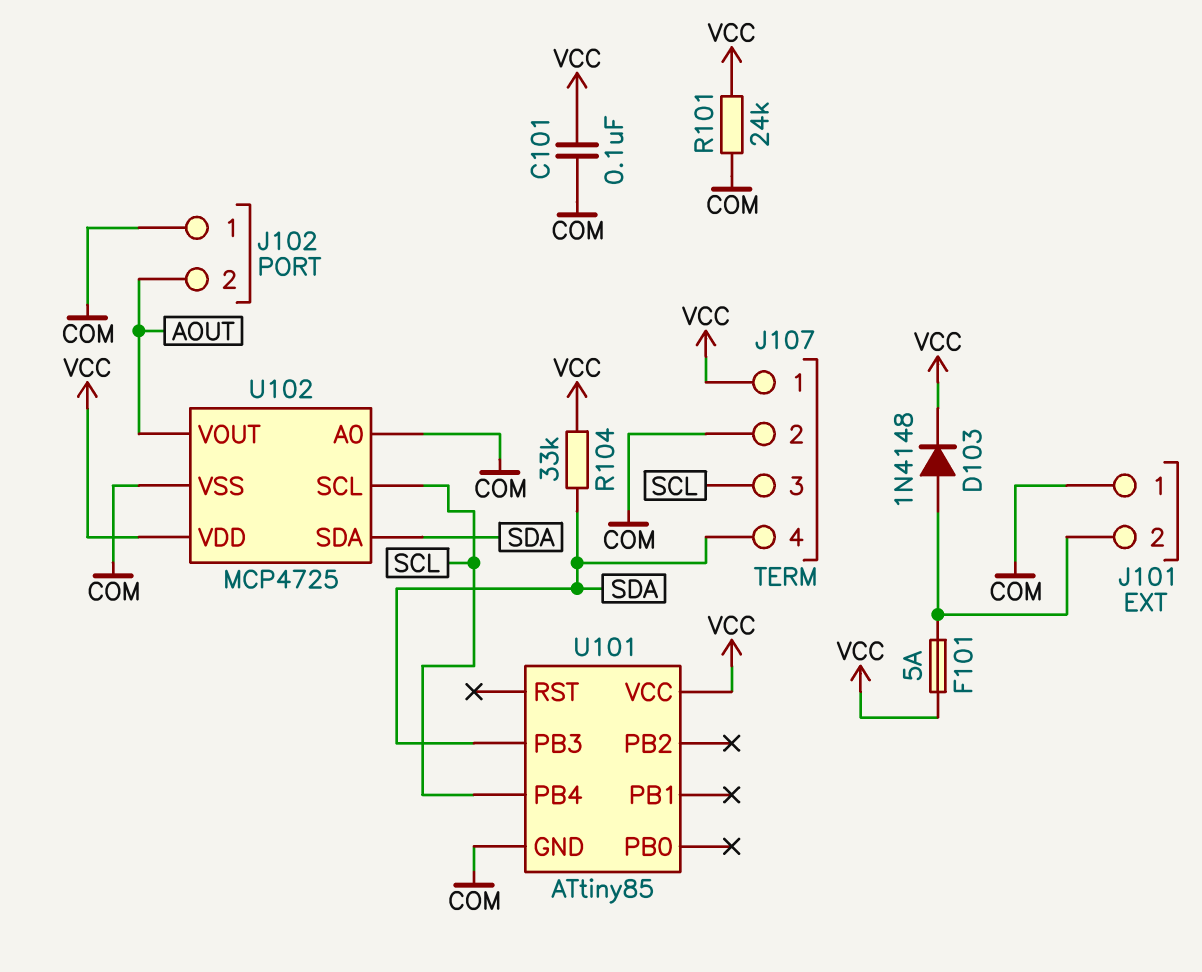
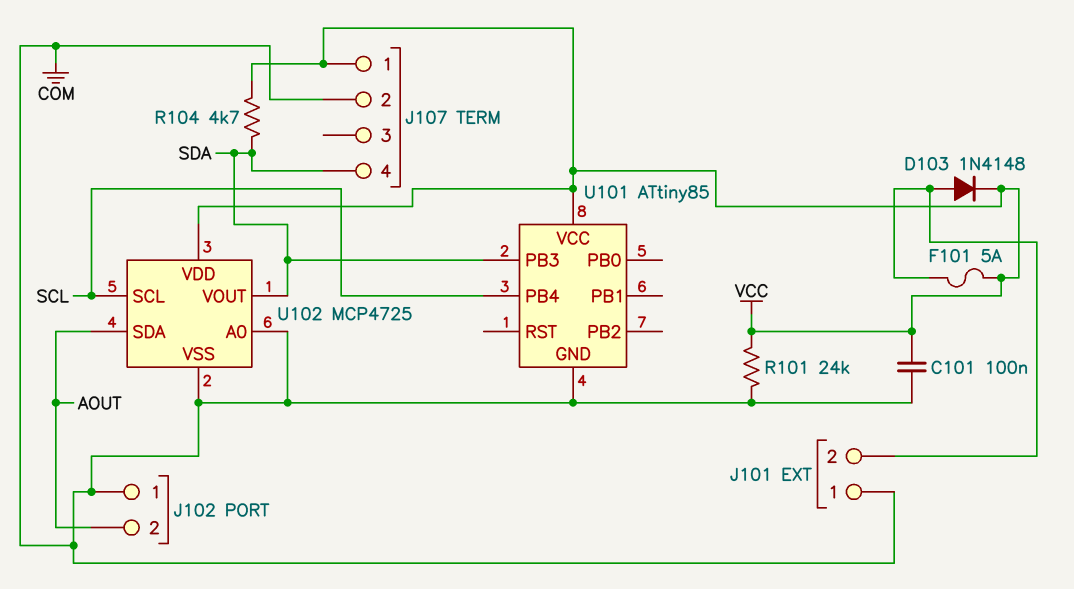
J107 pin 3: SCL -> none
R104: 33k (SDA, VCC) -> 4.7k (SDA, VCC)
U102 pin SDA: SDA -> AOUT
U102 pin VOUT: AOUT -> SDA

